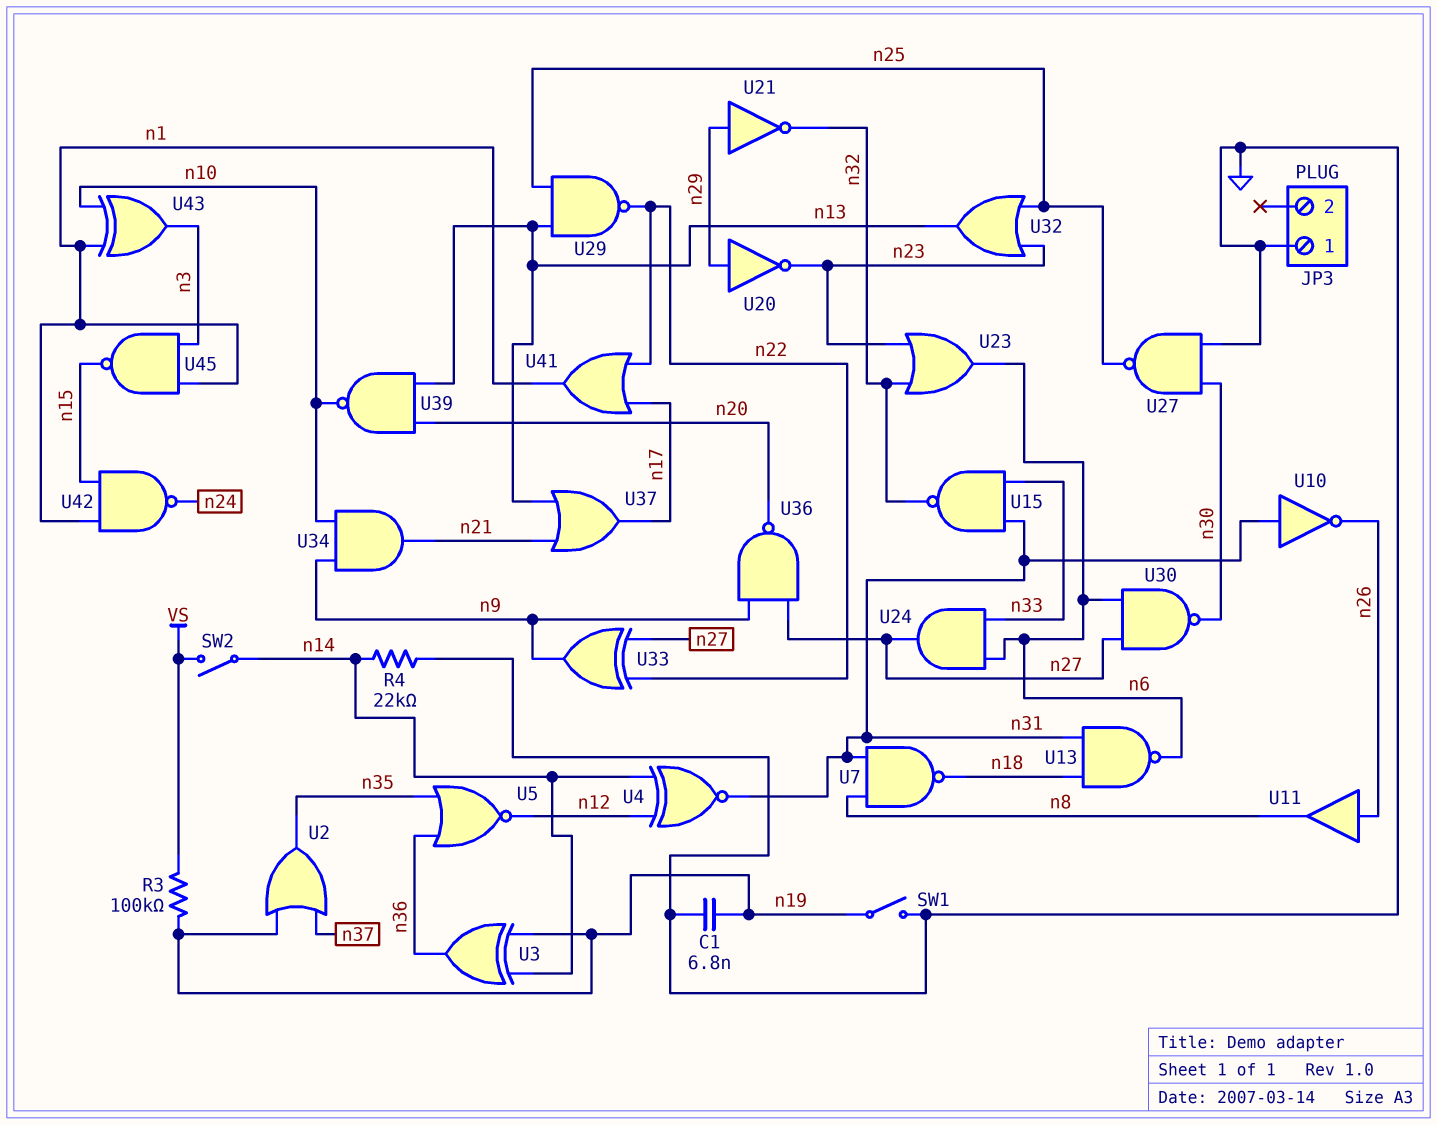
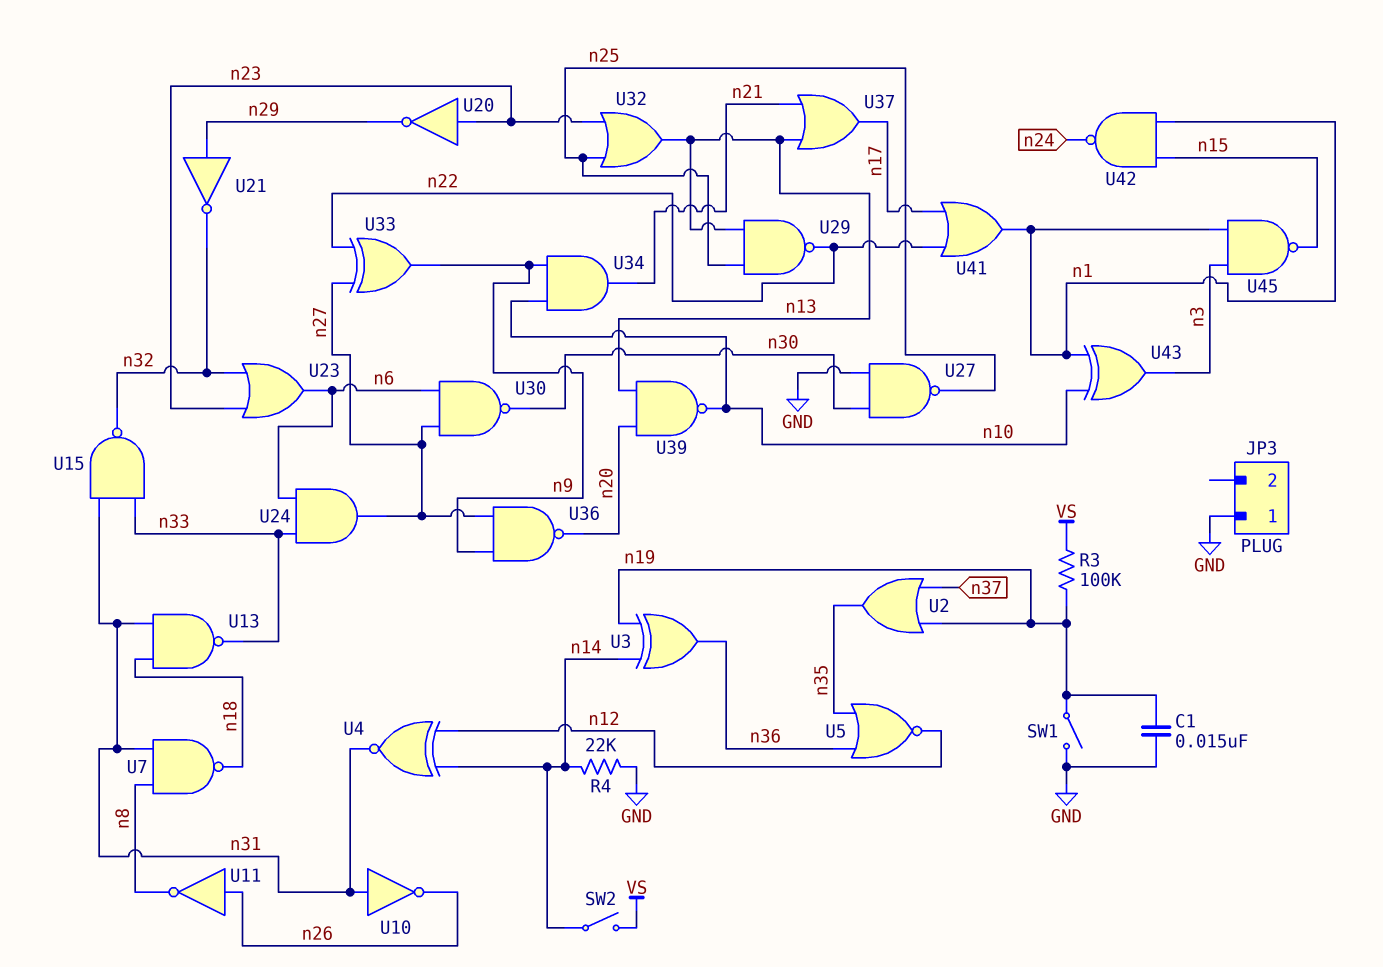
C1: 6.8nF (GND, n19) -> 15nF (GND, n19)
U11: buffer (in n26, out n8) -> NOT (in n26, out n8)
U13: NAND (in n18, in n31, out n6) -> NAND (in n18, in n31, out n33)
U20: NOT (in n29, out n23) -> NOT (in n23, out n29)

